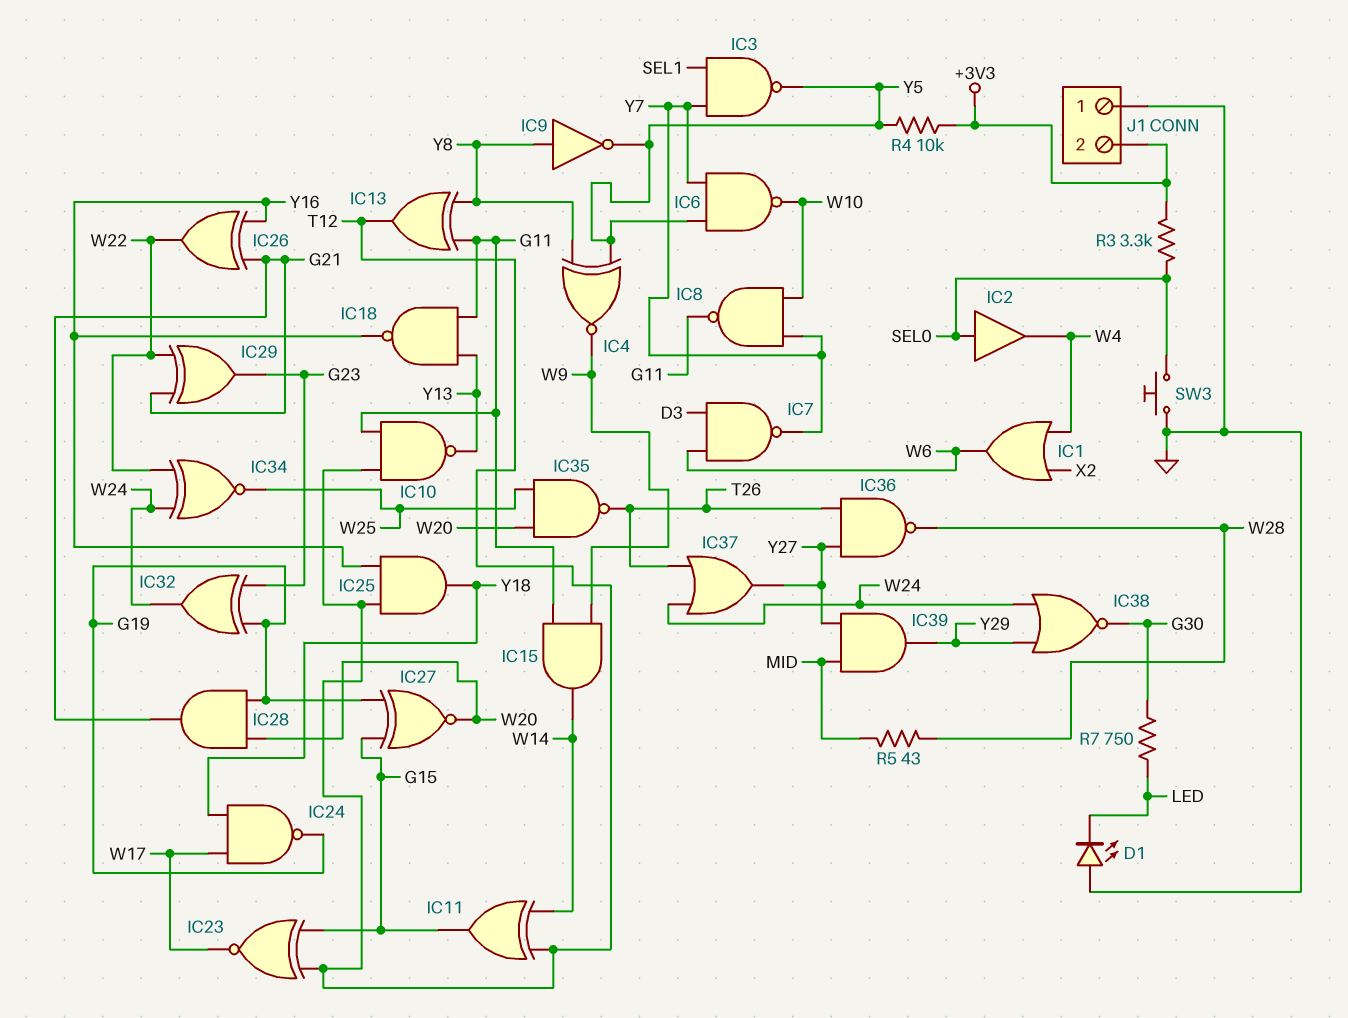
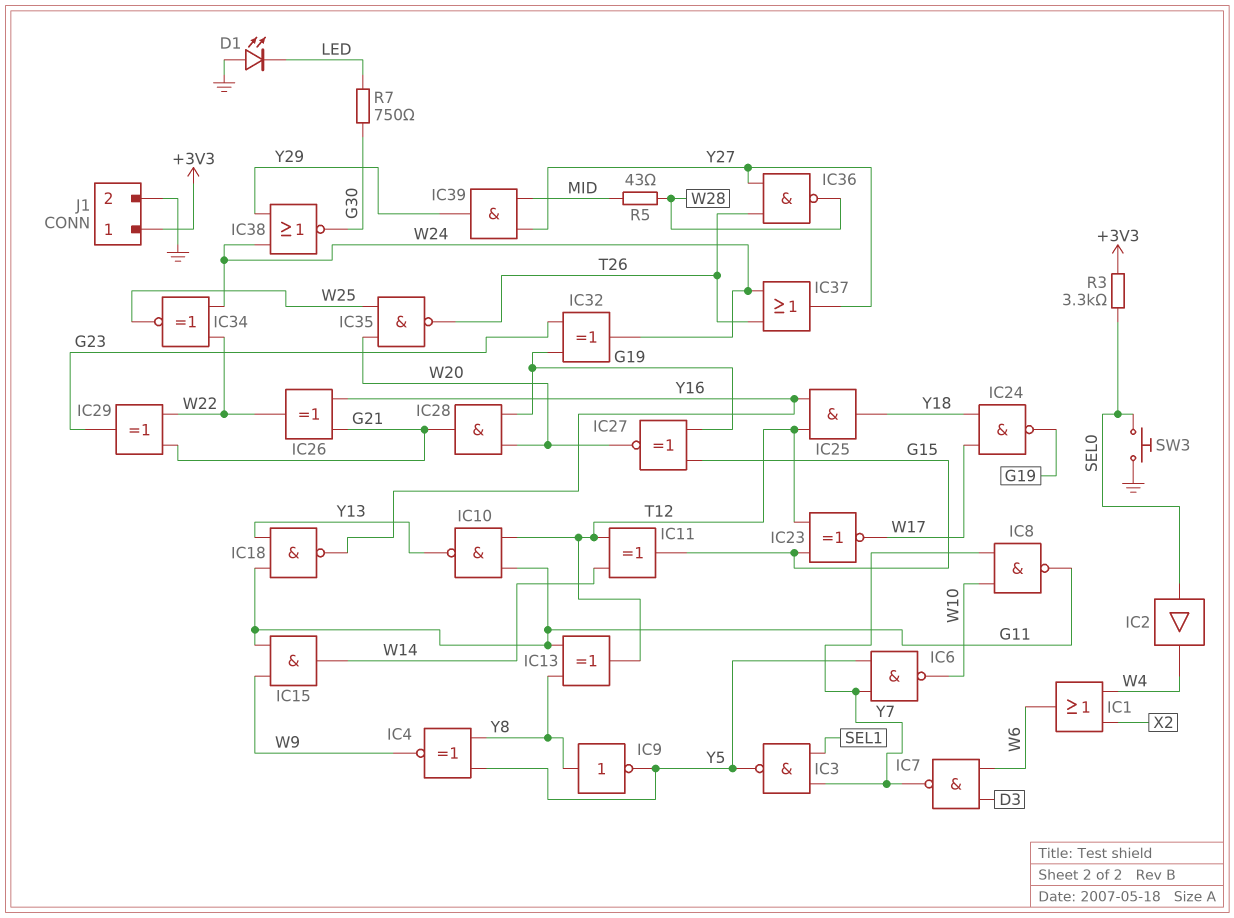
J1 pin 1: GND -> +3V3
J1 pin 2: +3V3 -> GND
R4: 10k (+3V3, Y5) -> none

